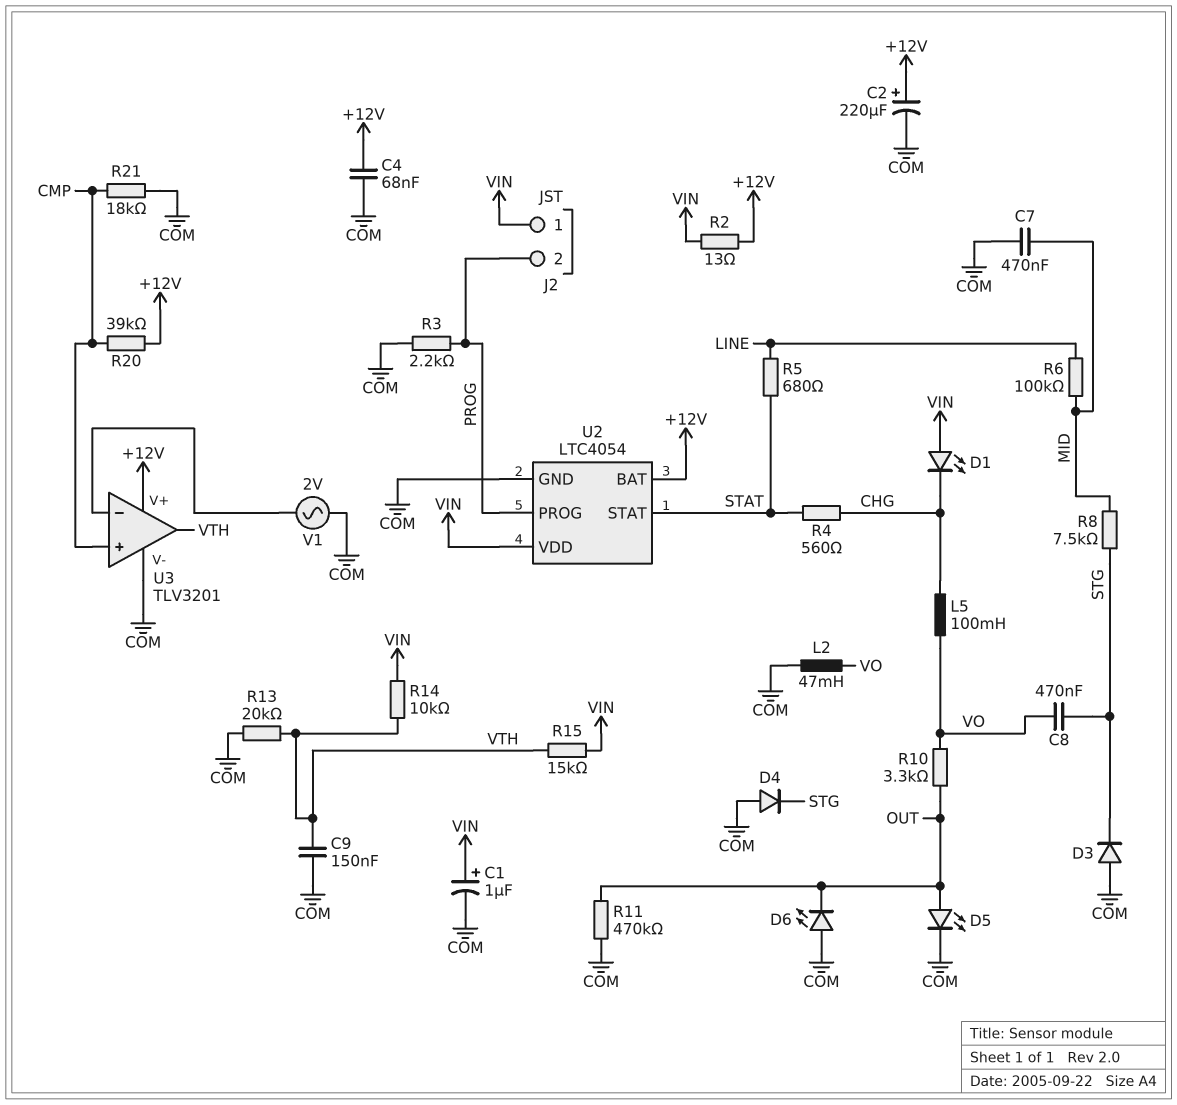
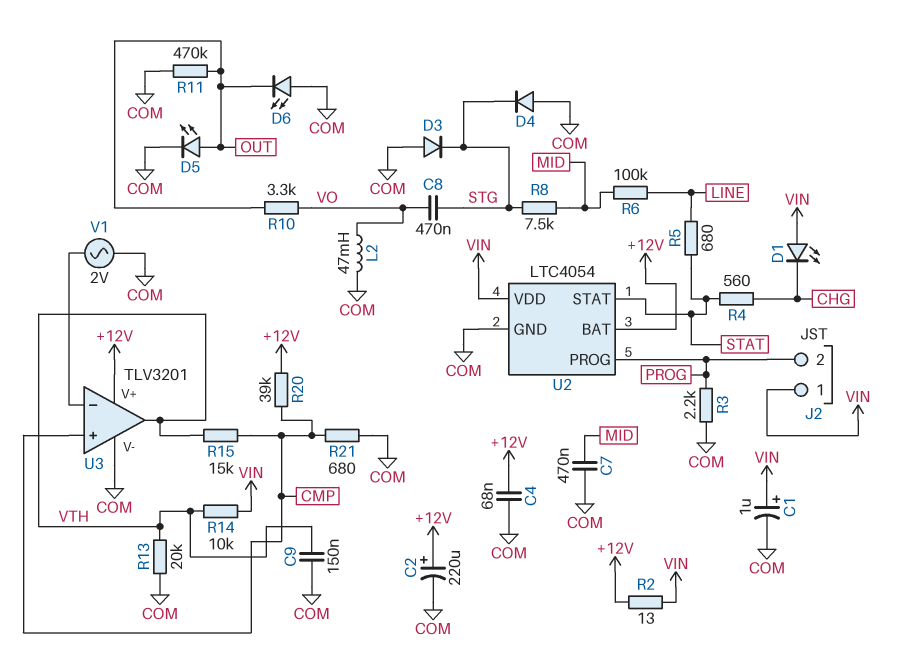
L5: 100mH (CHG, VO) -> none
R15: 15k (VIN, VTH) -> 15k (CMP, VTH)
R21: 18k (CMP, COM) -> 680 (CMP, COM)

